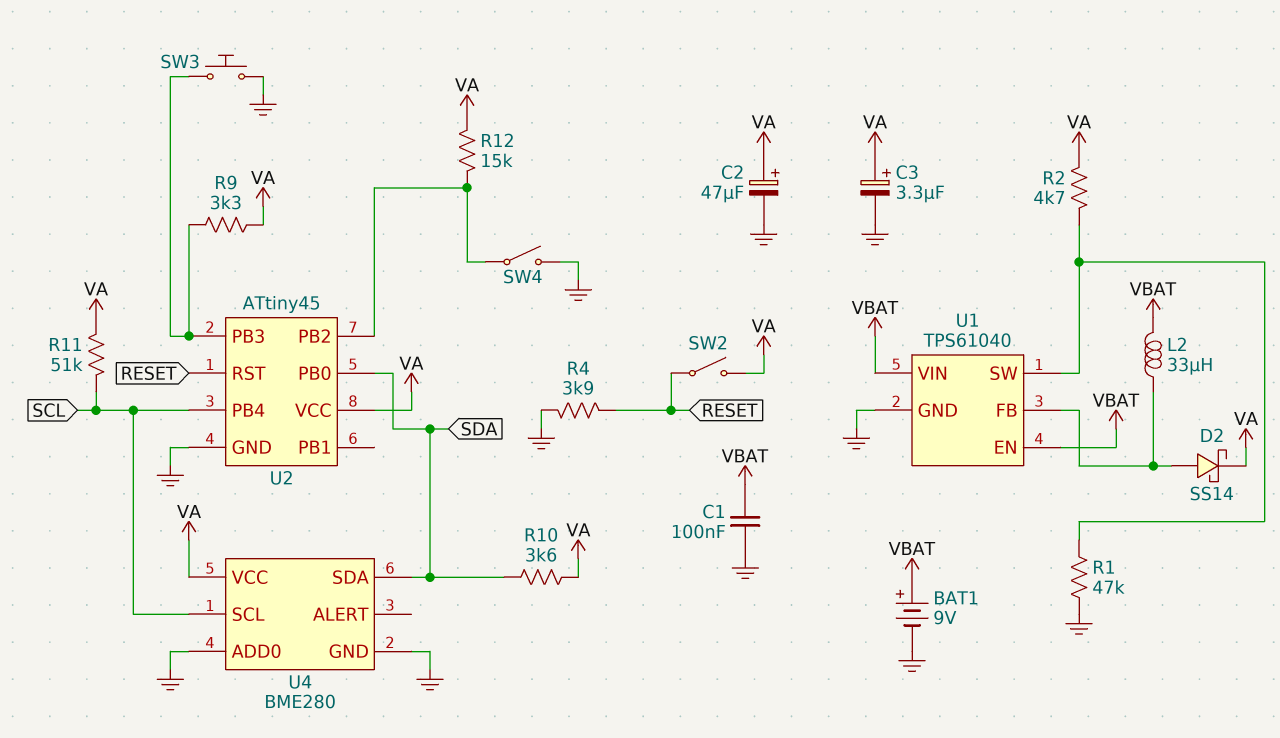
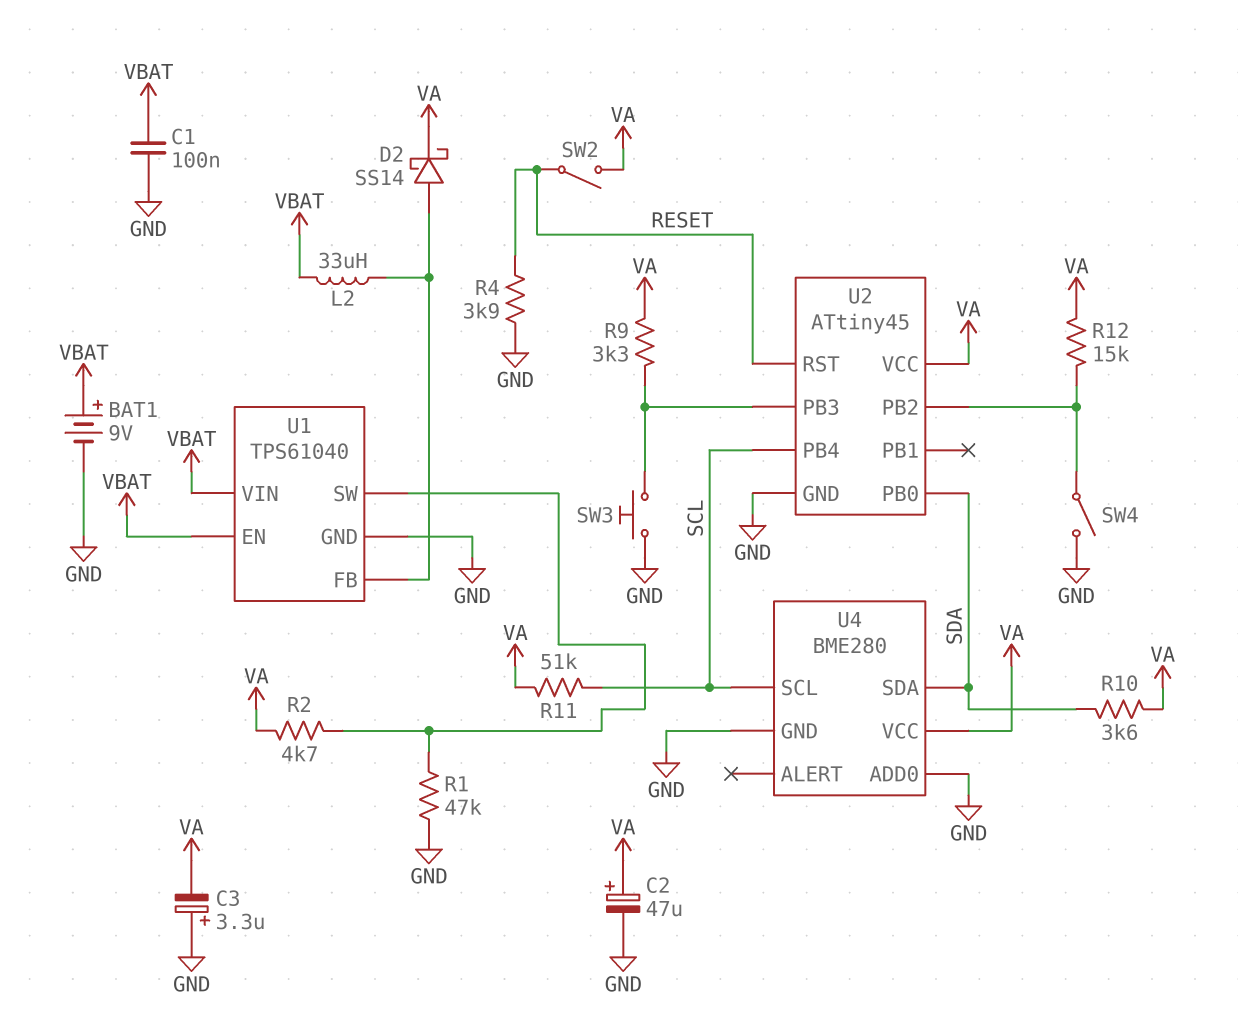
C3: 3.3uF (plus VA, minus GND) -> 3.3uF (plus GND, minus VA)

